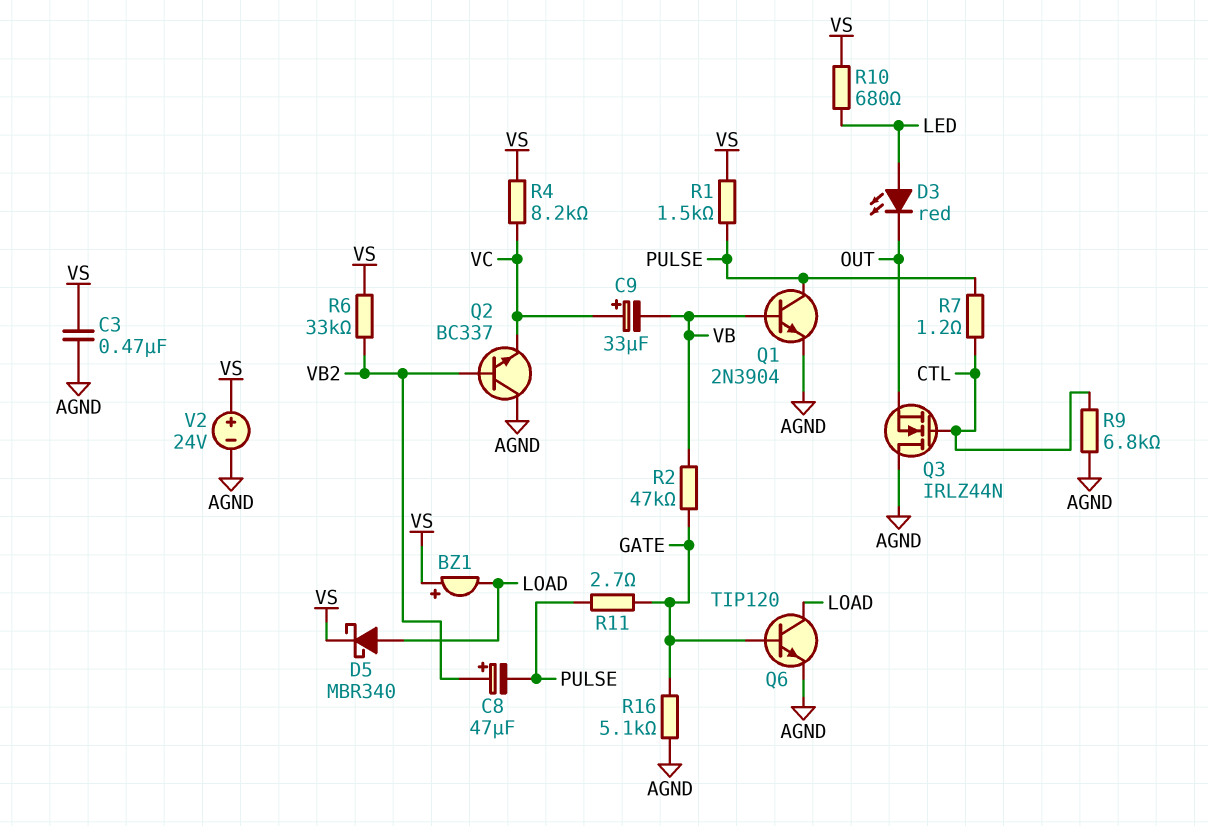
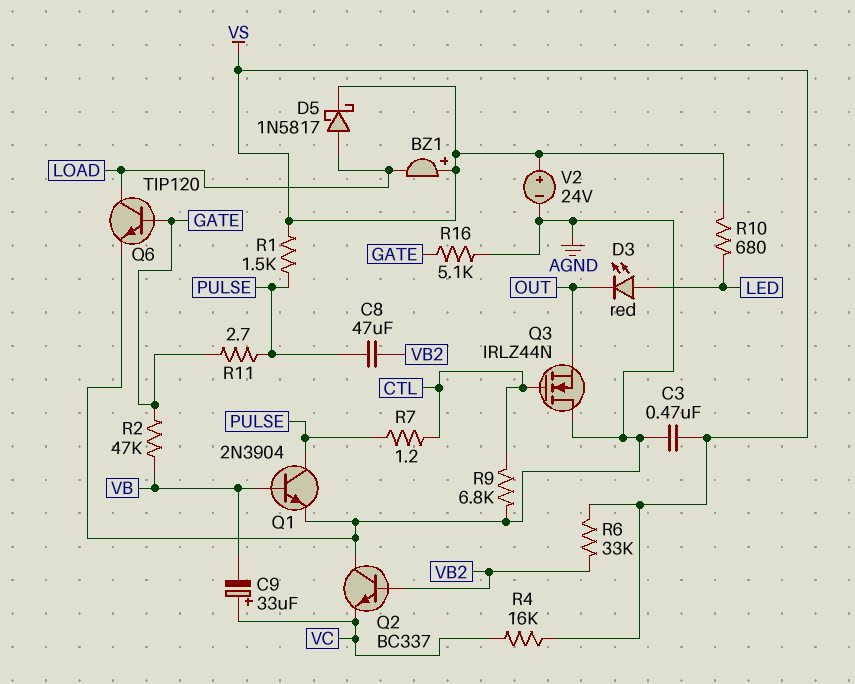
C8: 47uF (plus VB2, minus PULSE) -> 47uF (PULSE, VB2)
D5: schottky MBR340 (A LOAD, K VS) -> schottky 1N5817 (A LOAD, K VS)
R4: 8.2k (VC, VS) -> 16k (VC, VS)

